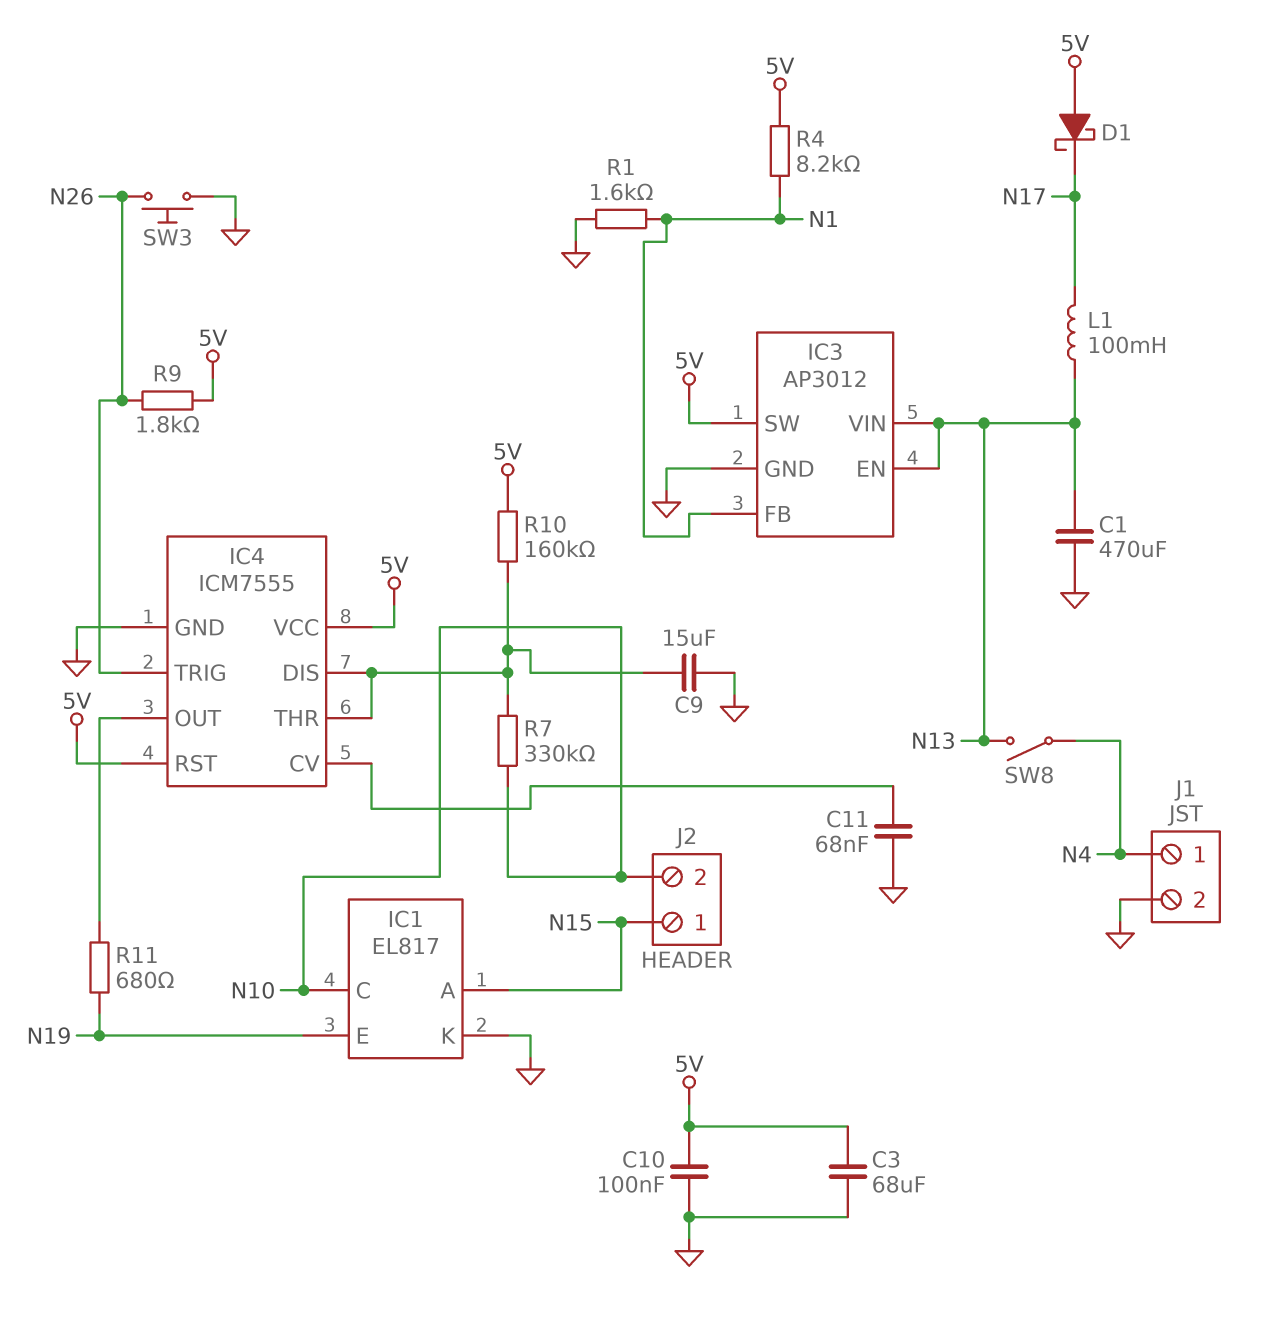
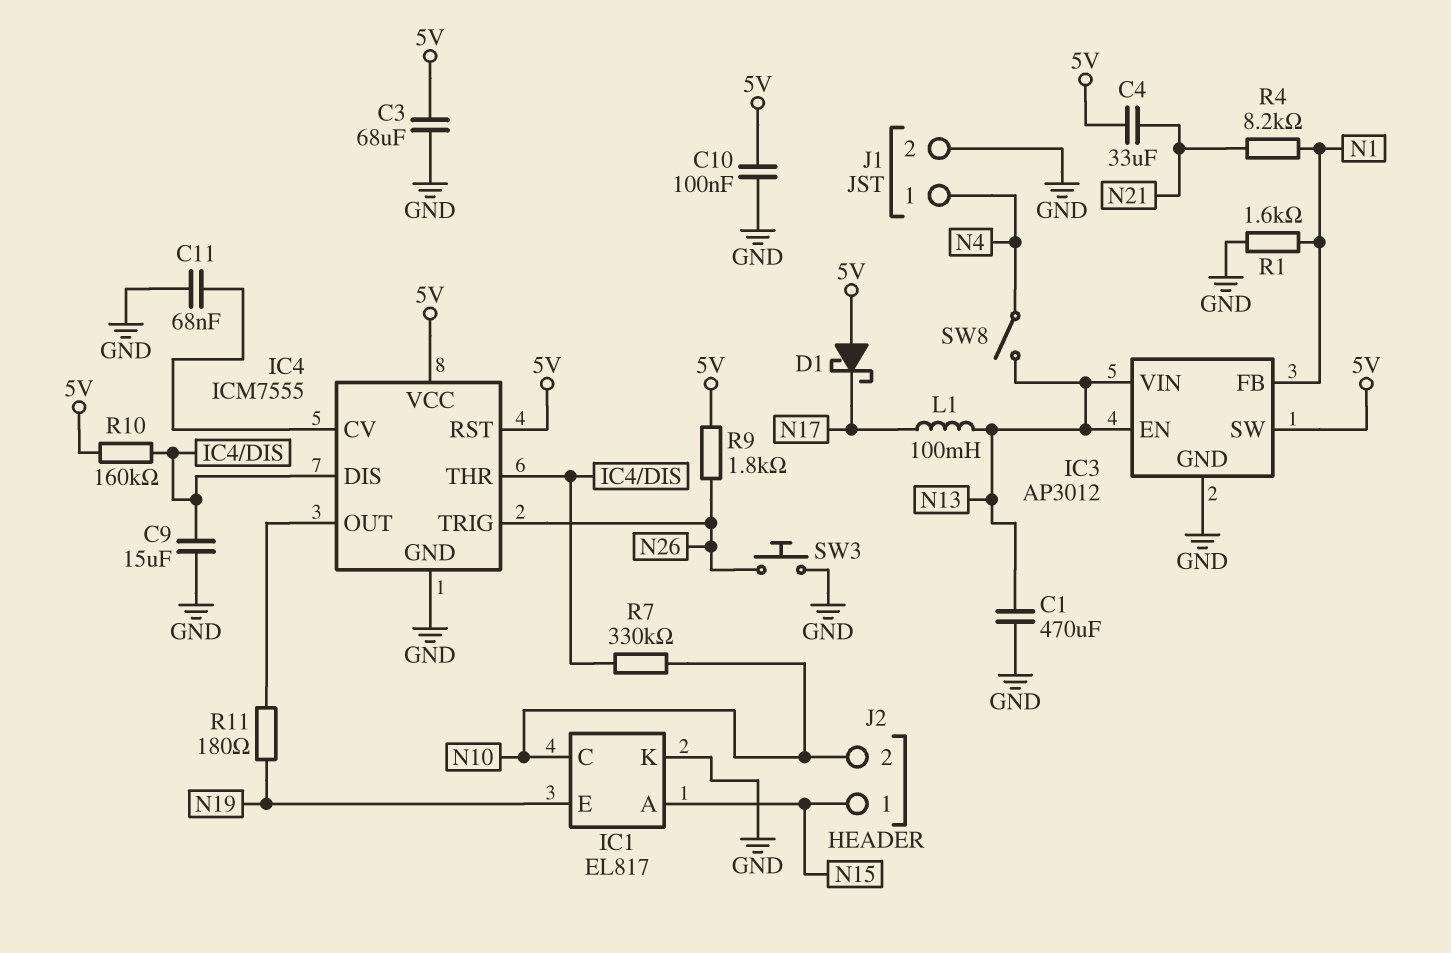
C4: none -> 33uF (5V, N21)
R4: 8.2k (5V, N1) -> 8.2k (N1, N21)
R11: 680 (IC4/OUT, N19) -> 180 (IC4/OUT, N19)

